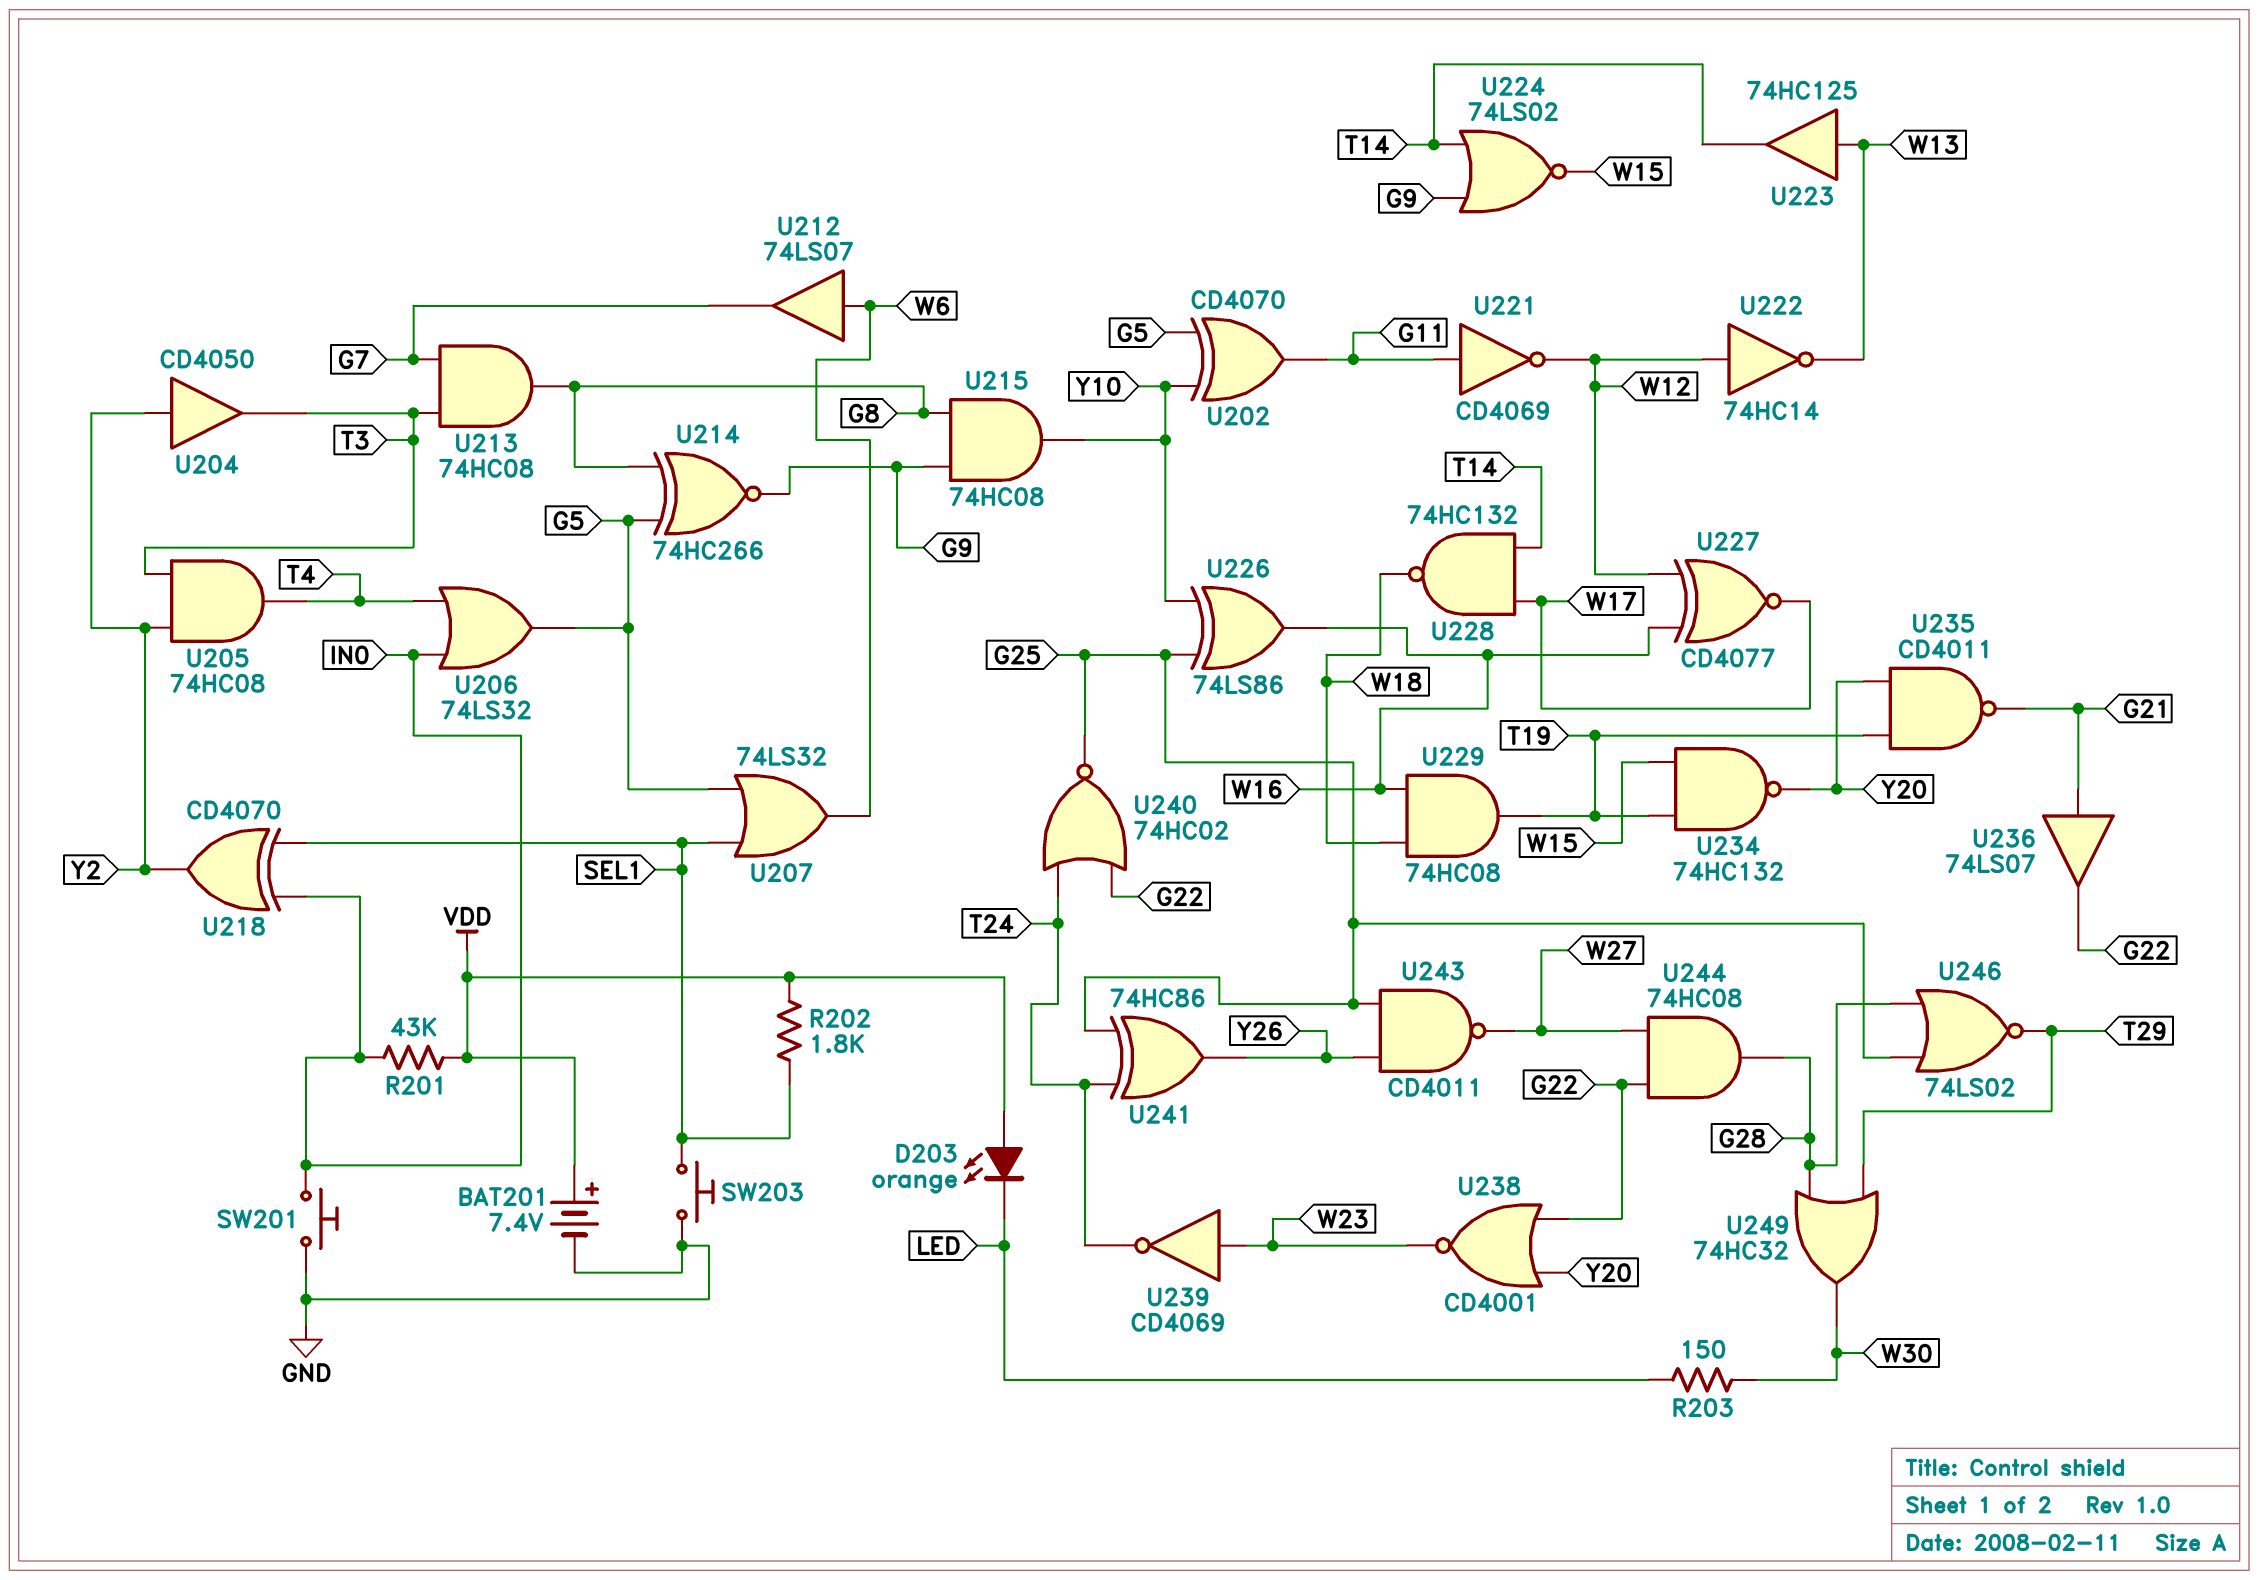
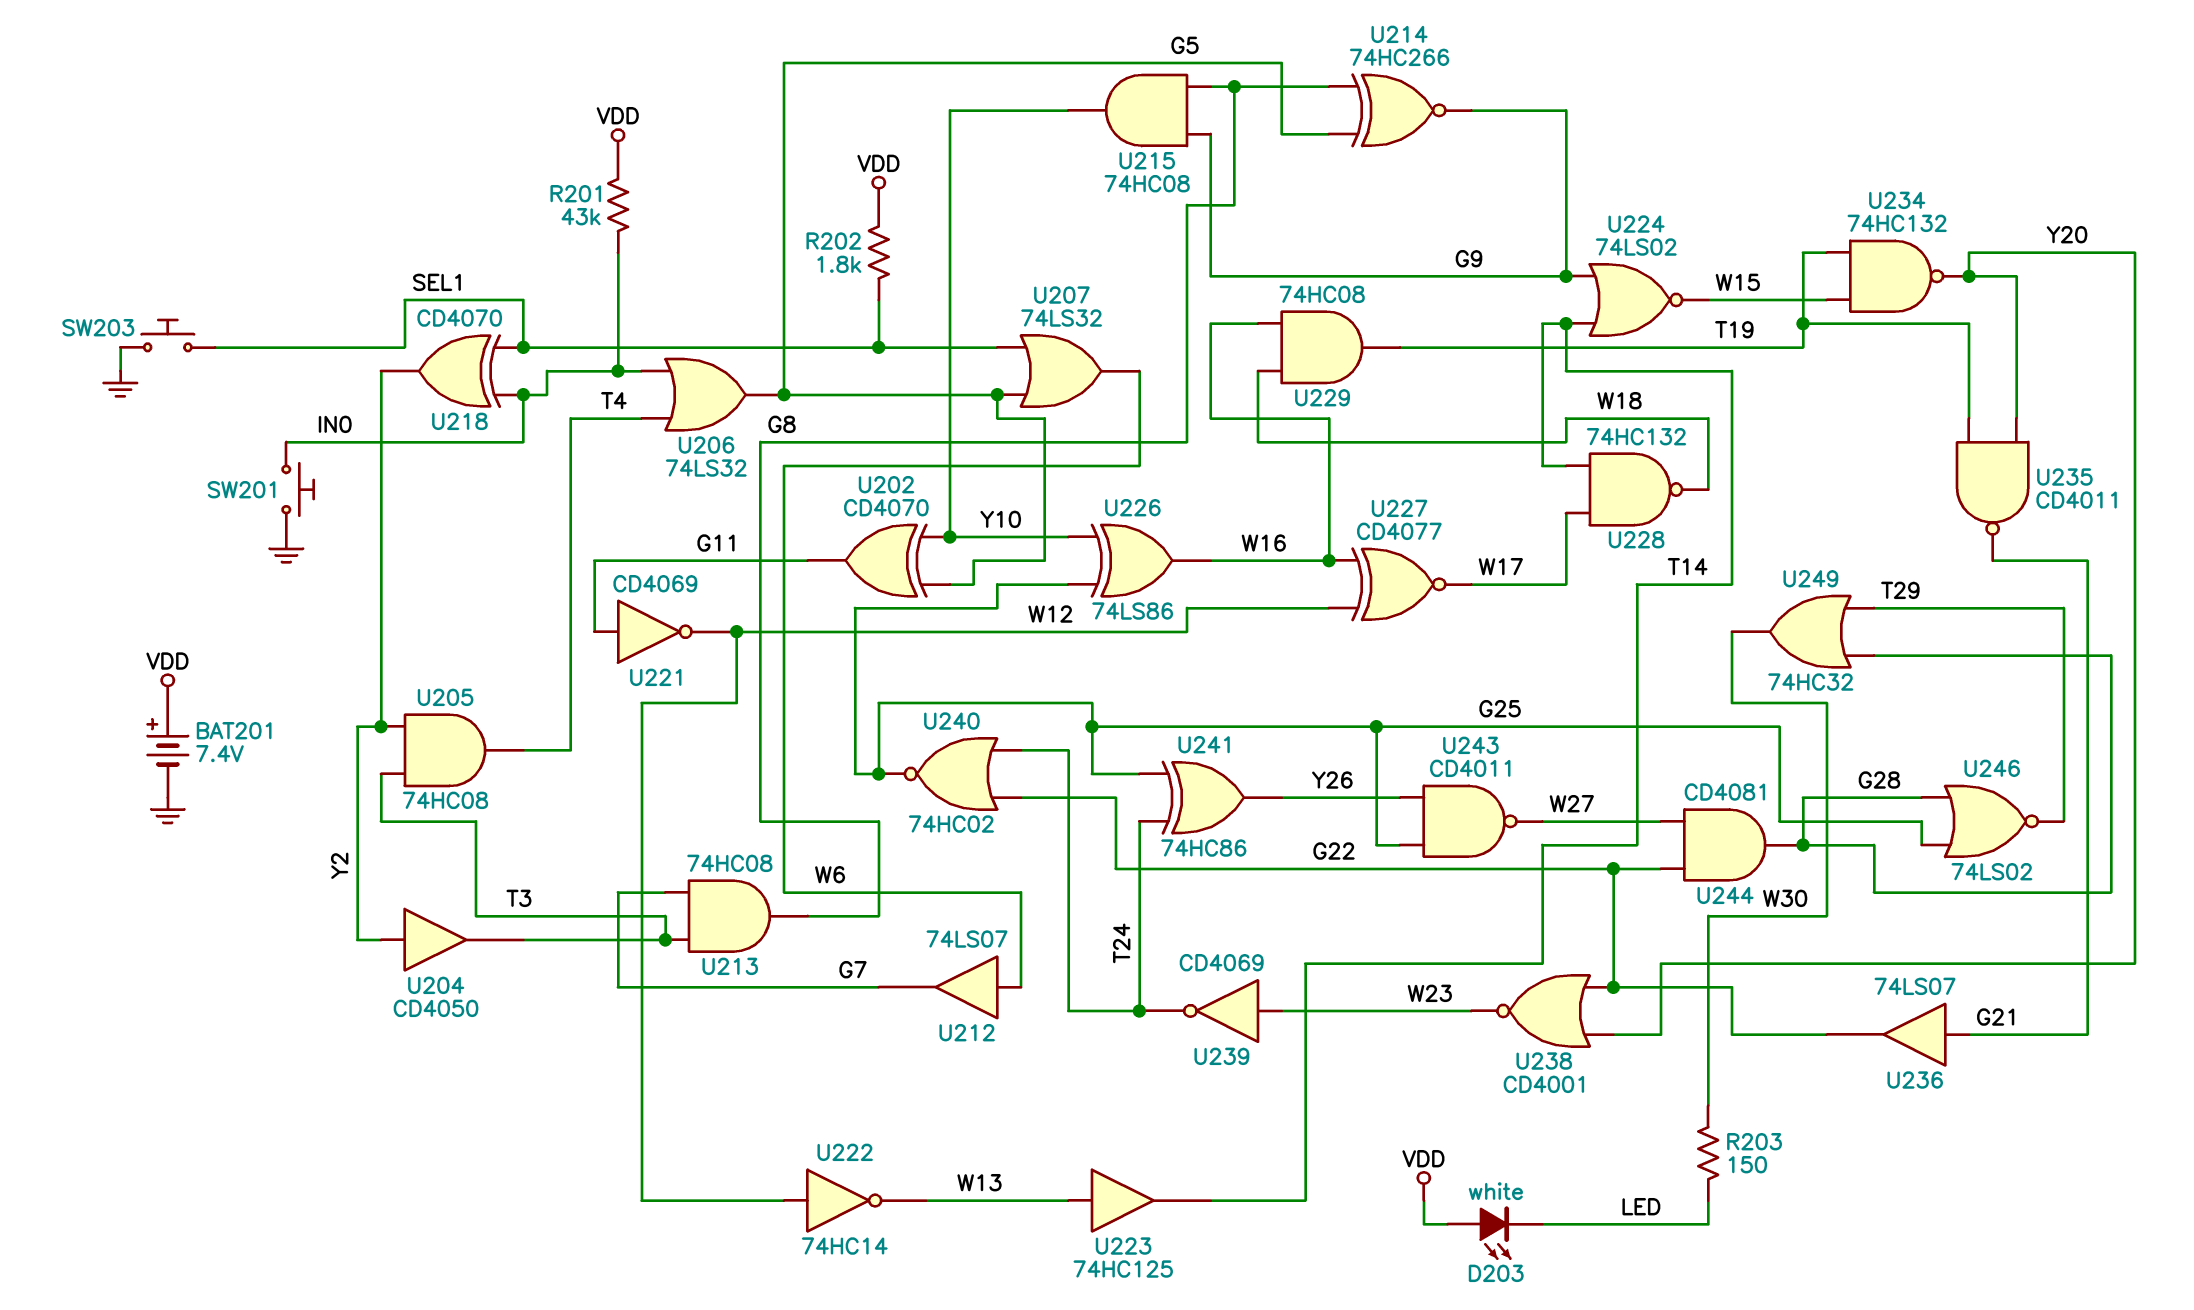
D203: LED orange (A VDD, K LED) -> LED white (A VDD, K LED)
U244: AND 74HC08 (in G22, in W27, out G28) -> AND CD4081 (in G22, in W27, out G28)

